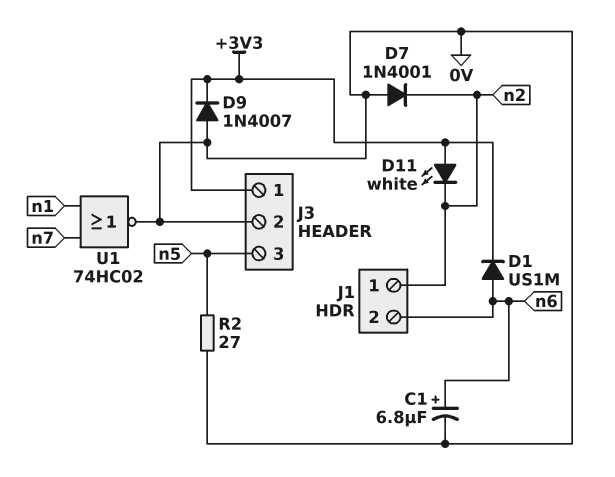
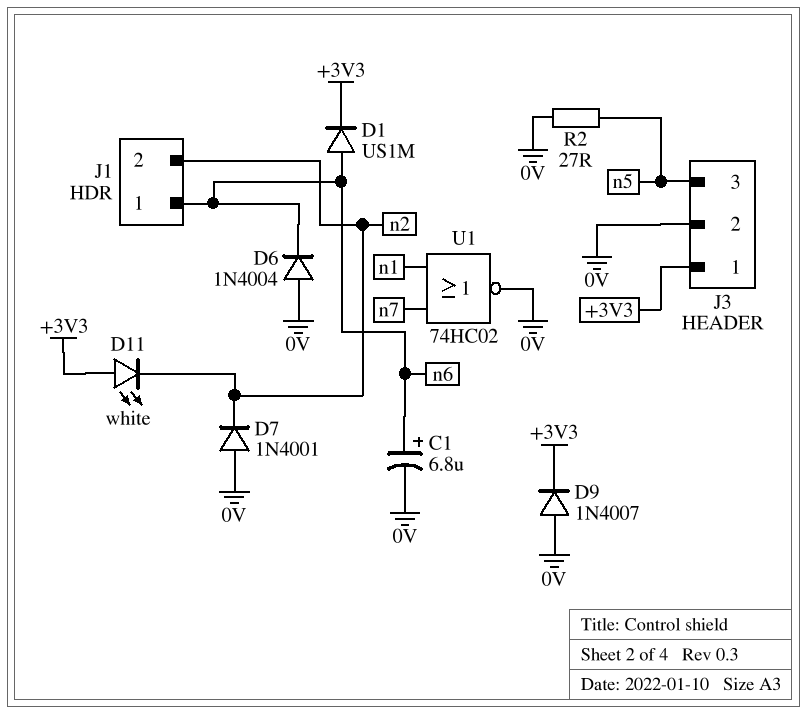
D6: none -> diode 1N4004 (A 0V, K n6)
J1 pin 1: n2 -> n6
J1 pin 2: n6 -> n2

